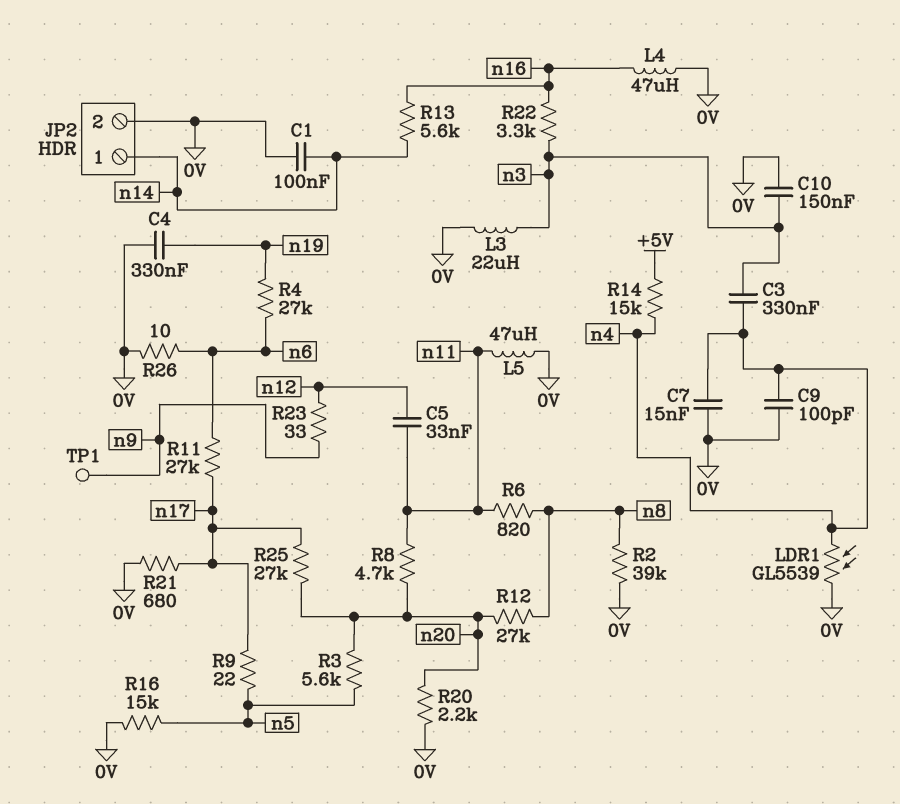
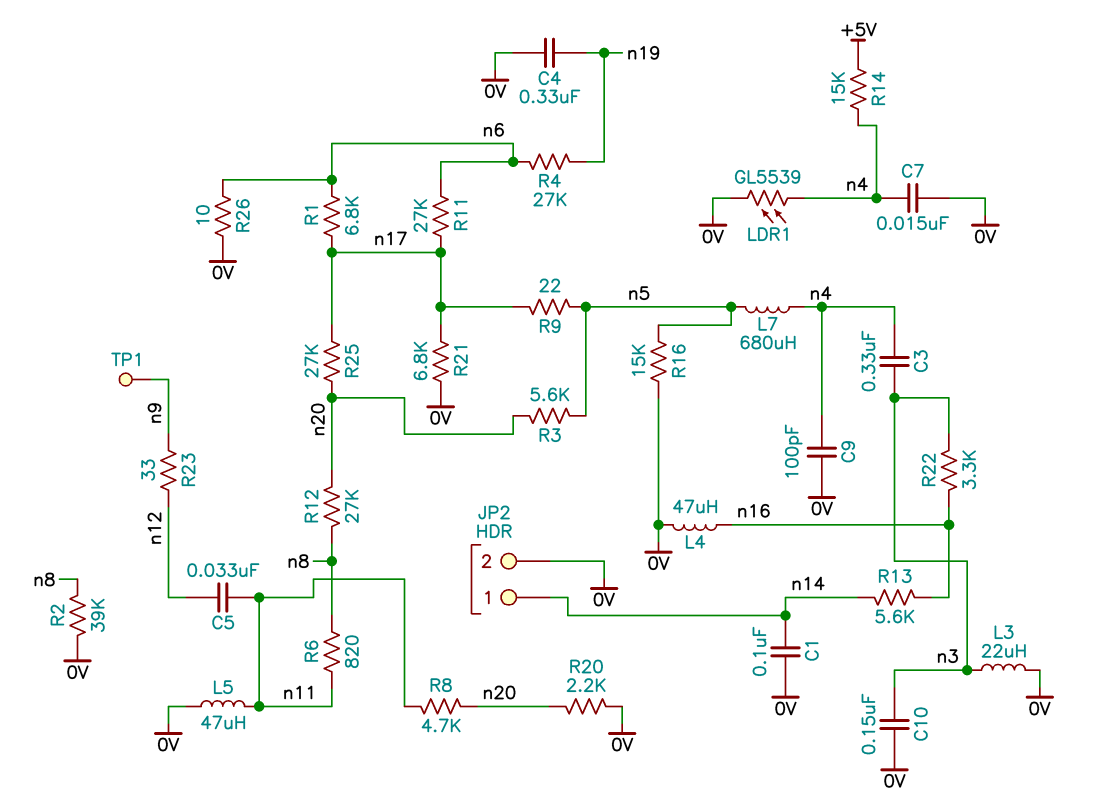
L7: none -> 680uH (n4, n5)
R1: none -> 6.8k (n6, n17)
R21: 680 (0V, n17) -> 6.8k (0V, n17)

